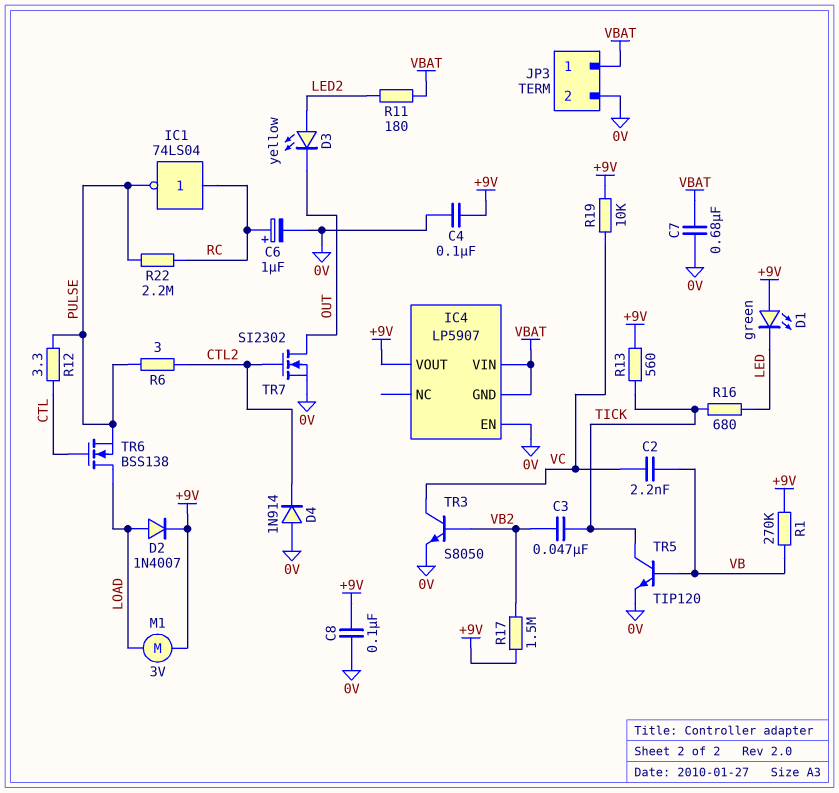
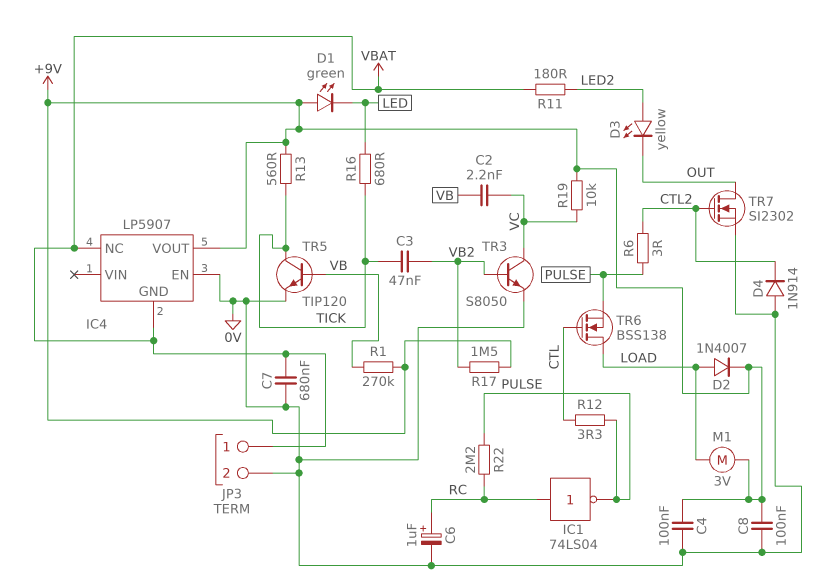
IC4 pin NC: none -> VBAT
IC4 pin VIN: VBAT -> none

